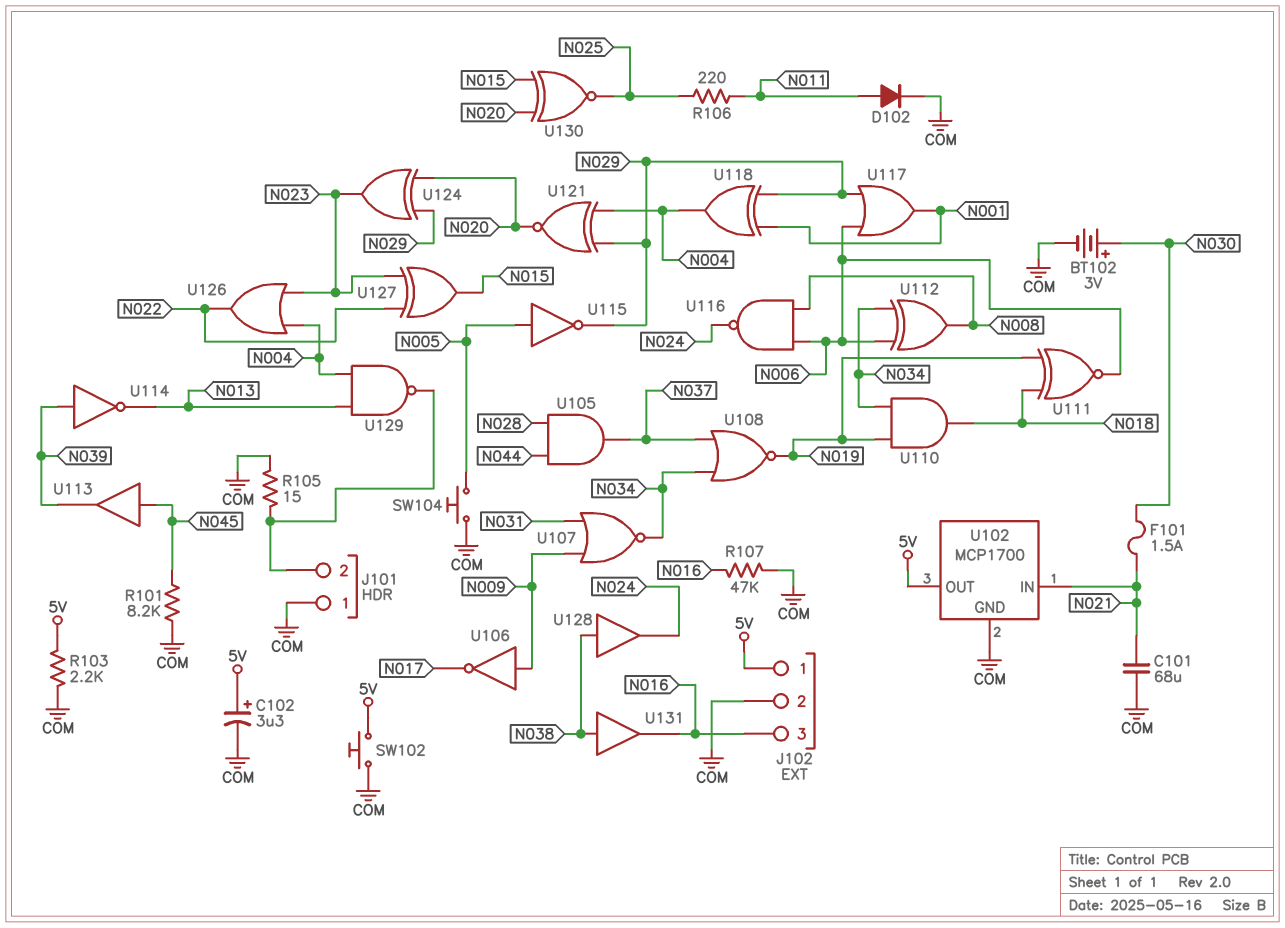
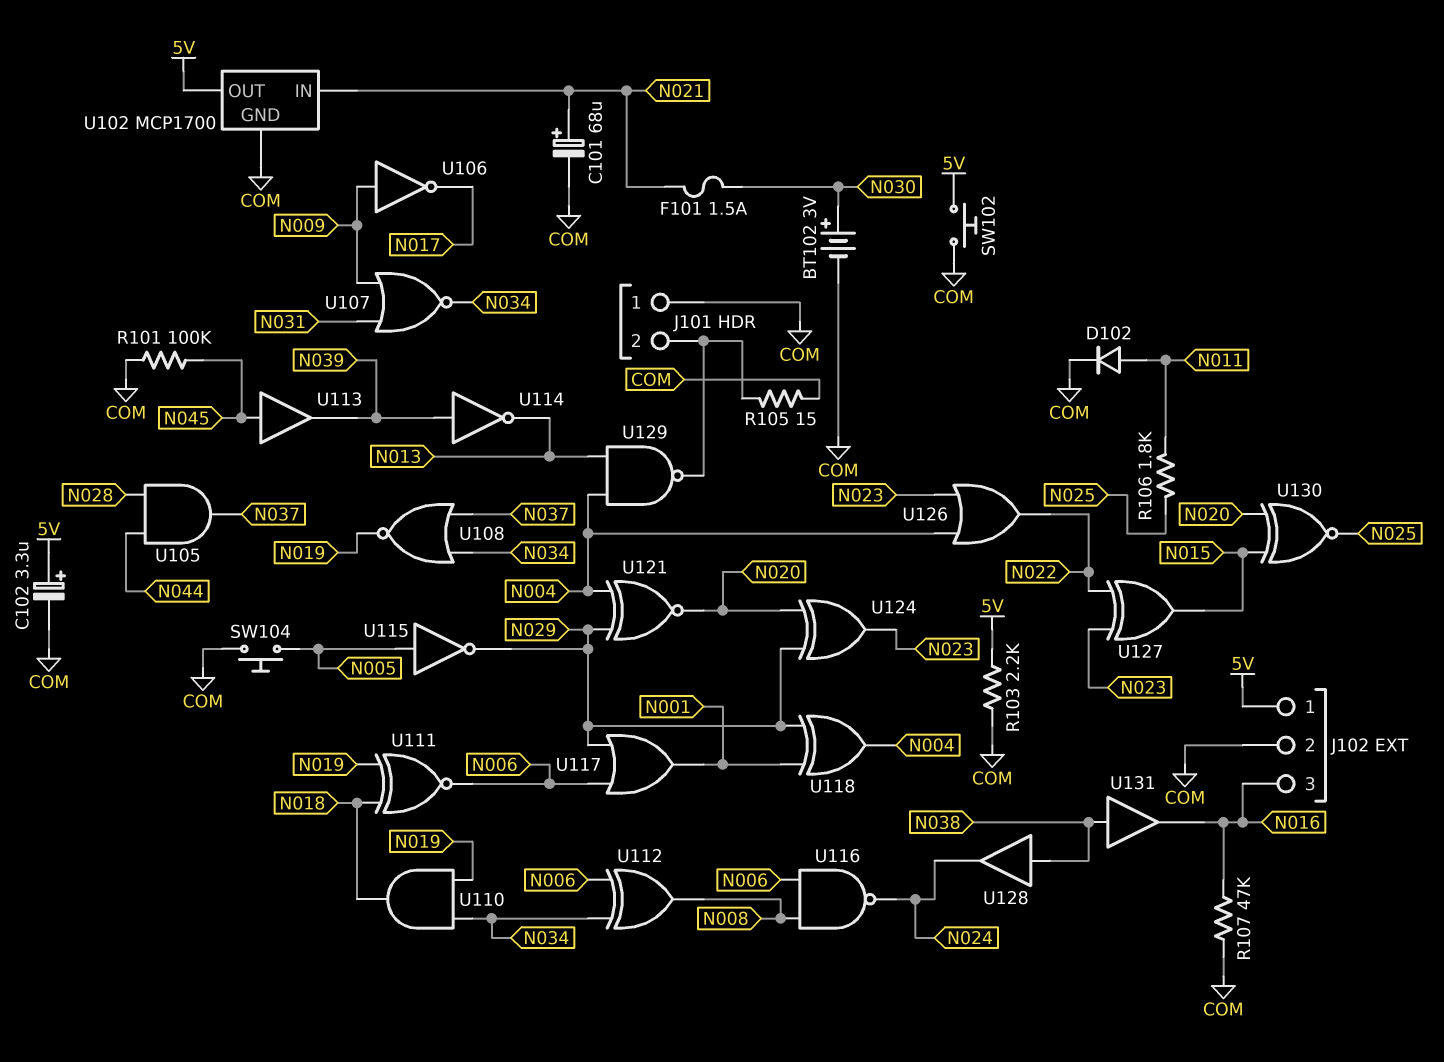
C101: 68uF (COM, N021) -> 68uF (plus N021, minus COM)
R101: 8.2k (COM, N045) -> 100k (COM, N045)
R106: 220 (N011, N025) -> 1.8k (N011, N025)

